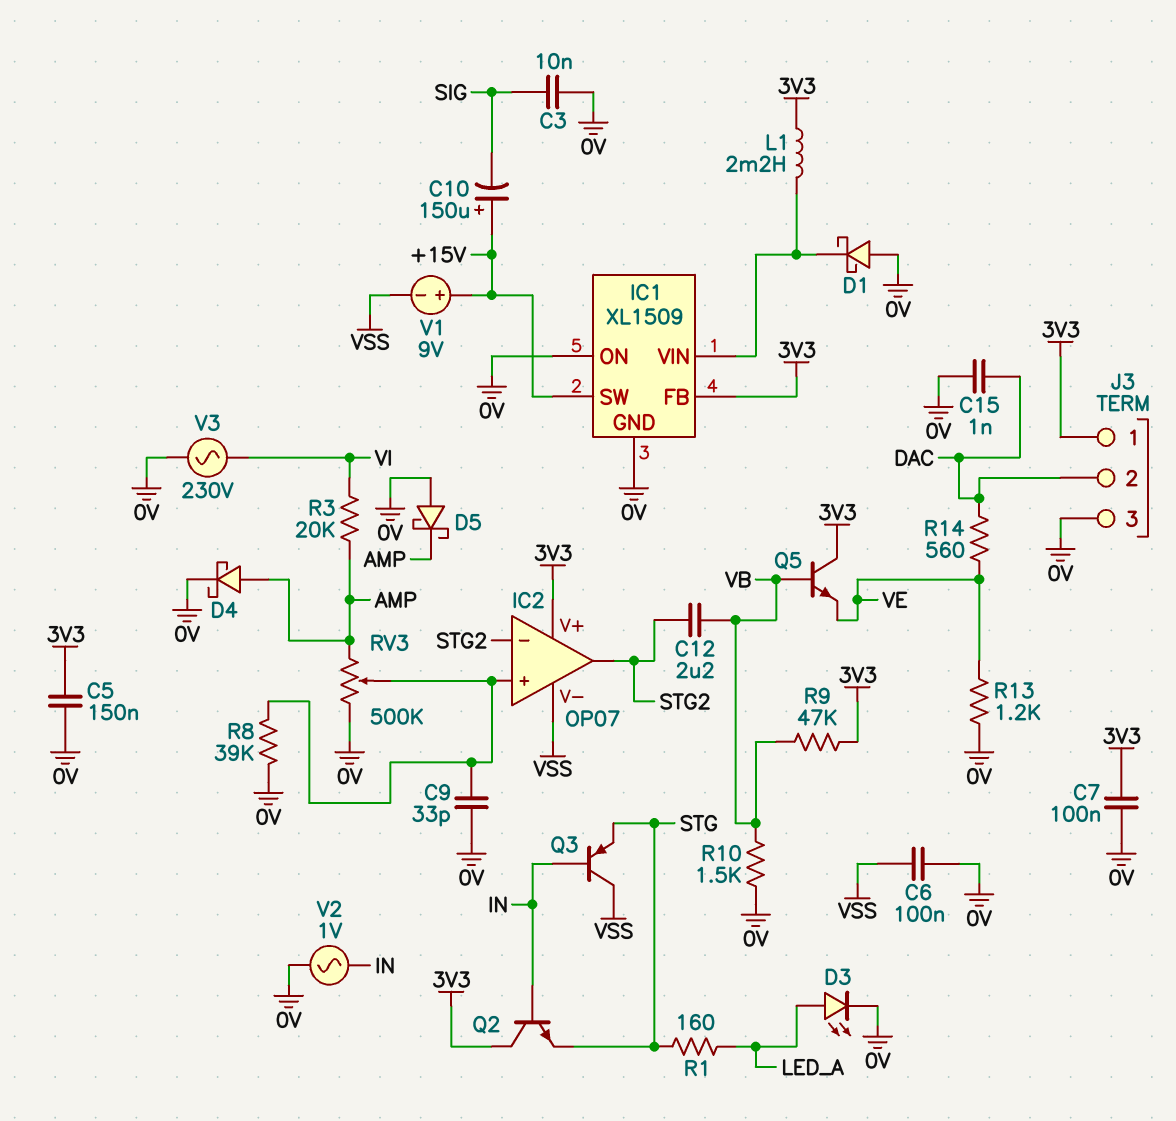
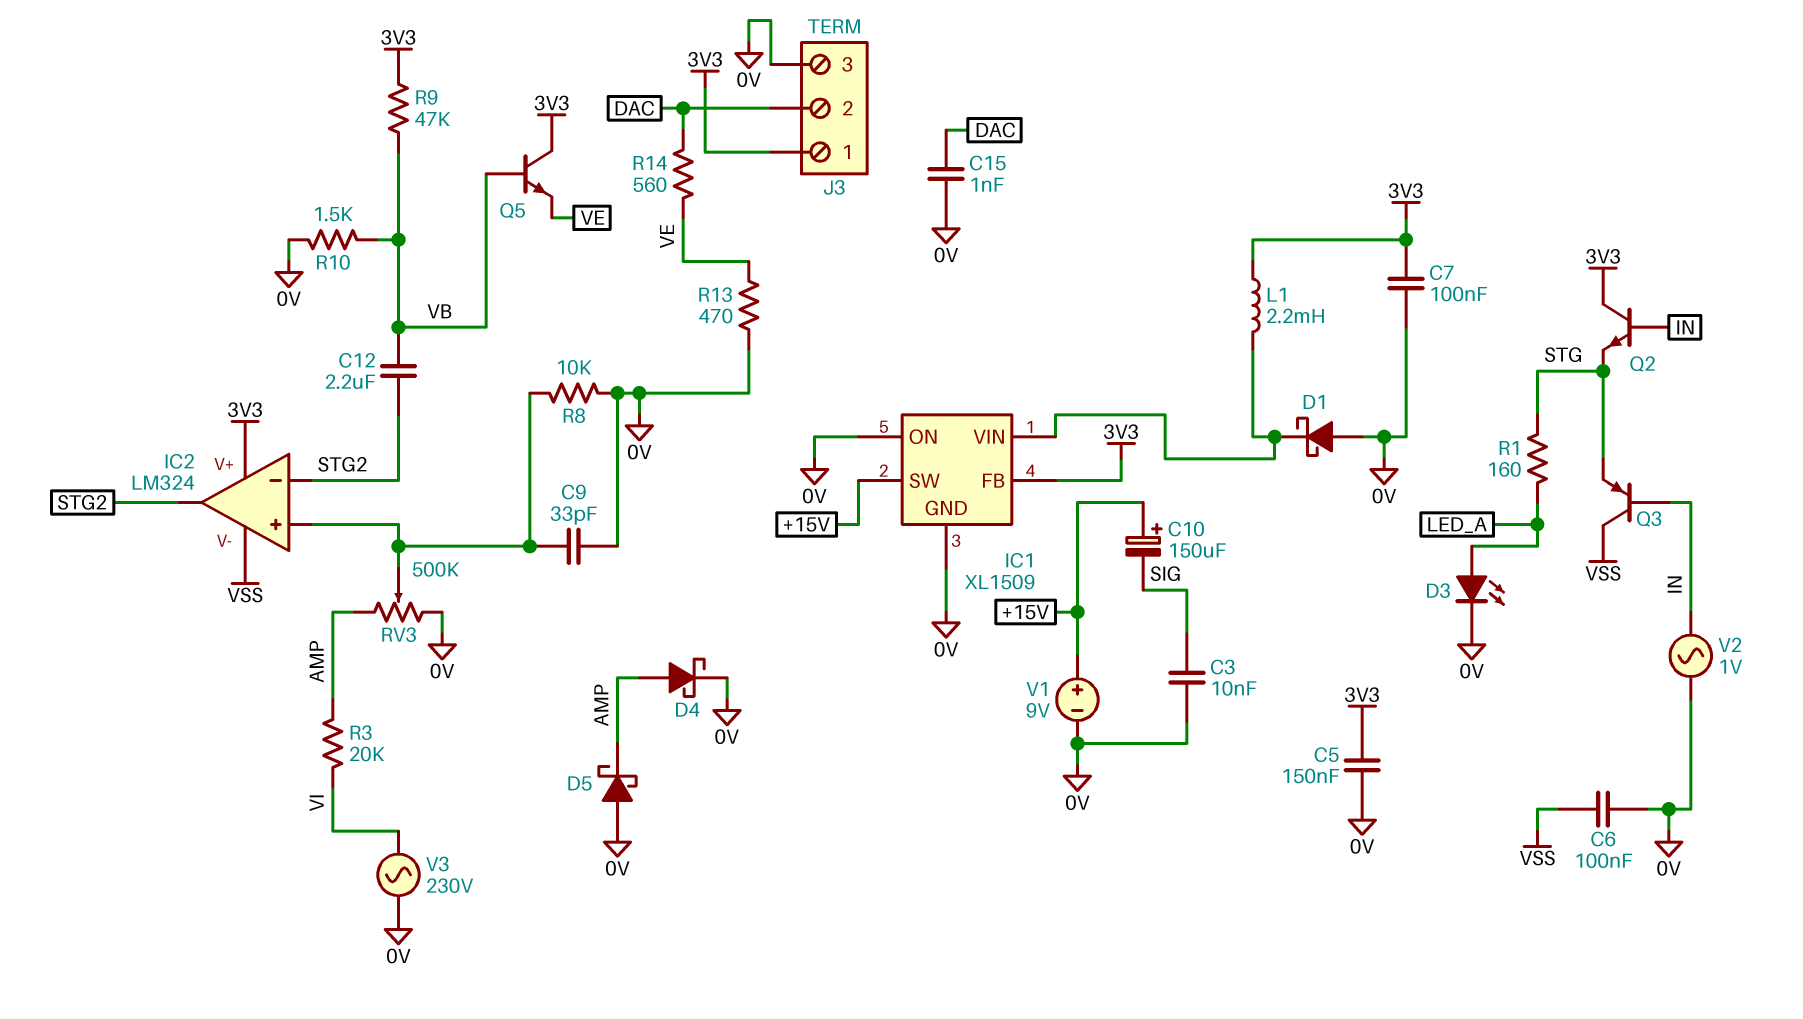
IC2: OP07 -> LM324
R8: 39k (0V, IC2/in+) -> 10k (0V, IC2/in+)
R13: 1.2k (0V, VE) -> 470 (0V, VE)
V1: 9V (plus +15V, minus VSS) -> 9V (plus +15V, minus 0V)

